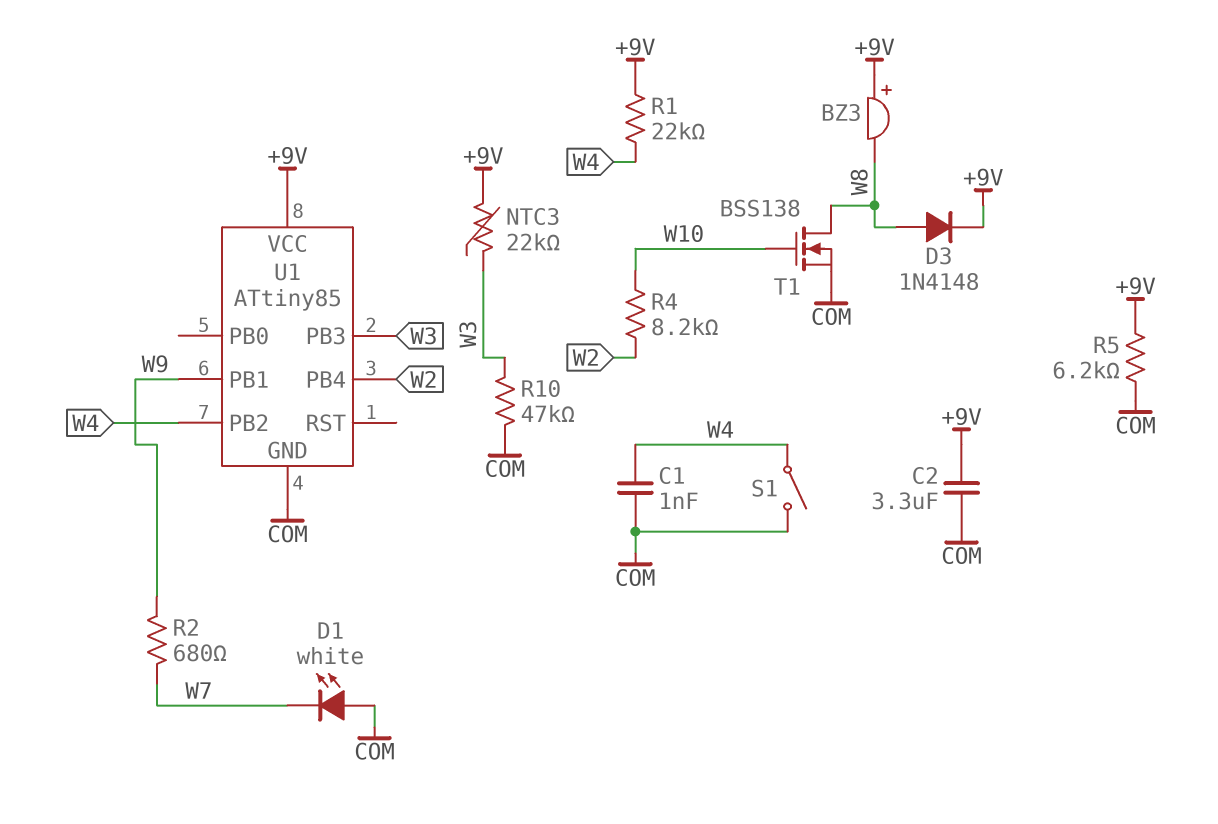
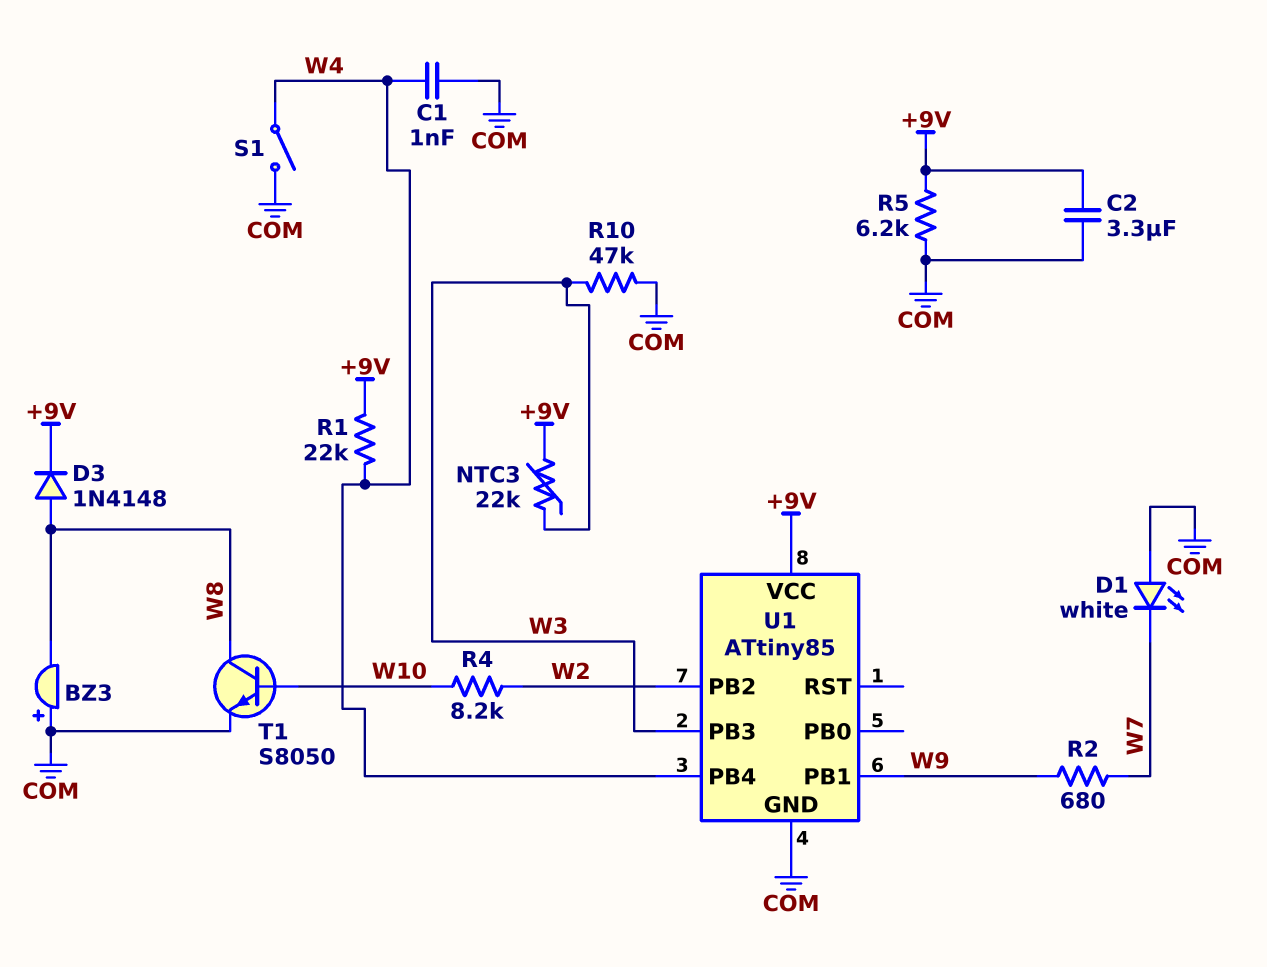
BZ3: buzzer (plus +9V, minus W8) -> buzzer (plus COM, minus W8)
T1: NMOS BSS138 (G W10, D W8, S COM) -> NPN S8050 (B W10, C W8, E COM)
U1 pin PB2: W4 -> W2
U1 pin PB4: W2 -> W4

